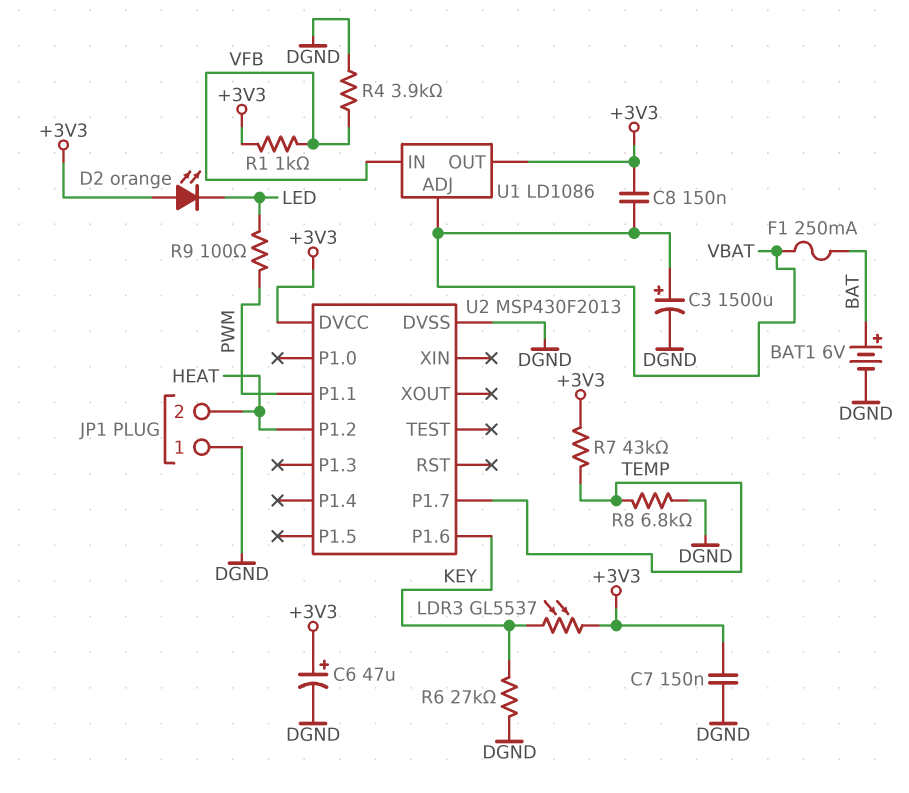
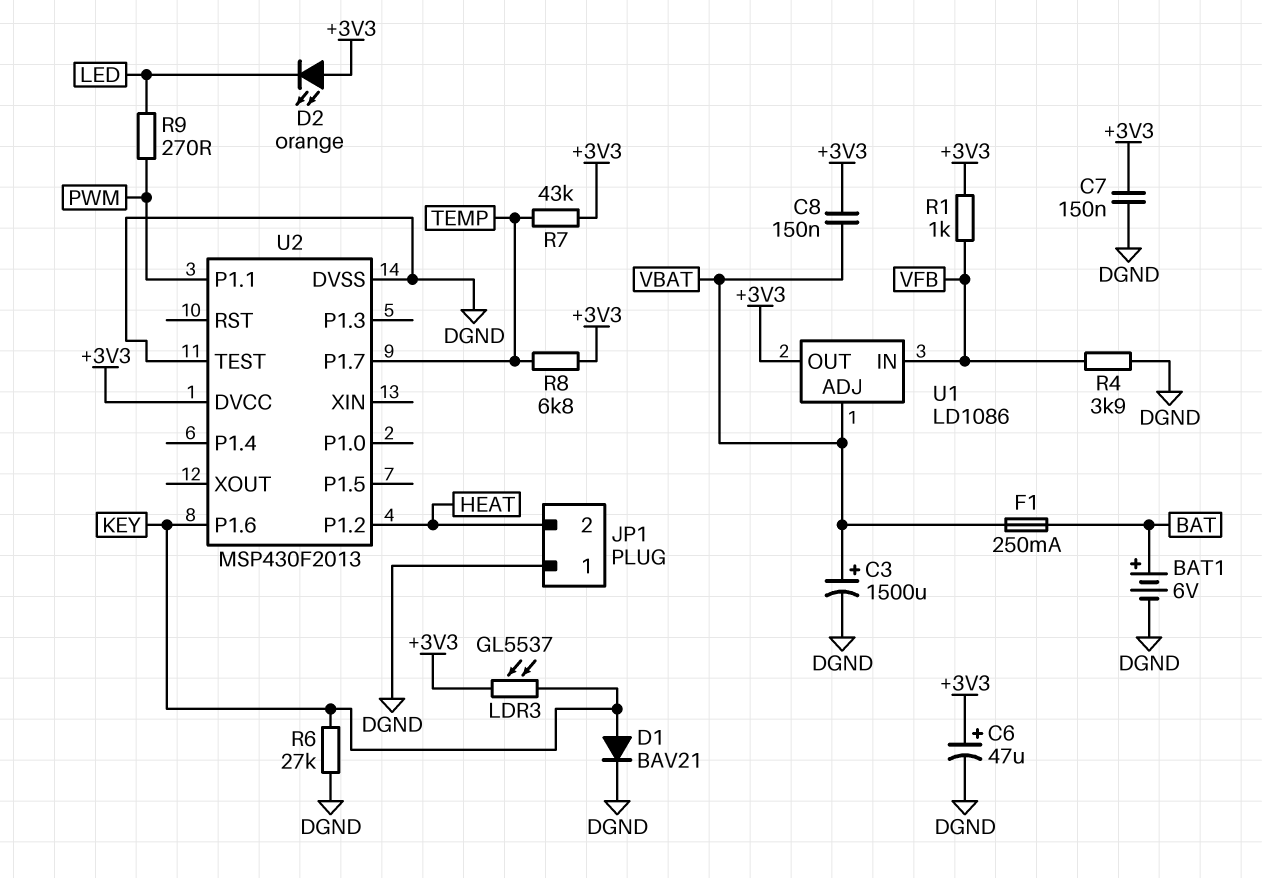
D1: none -> diode BAV21 (A KEY, K DGND)
R8: 6.8k (DGND, TEMP) -> 6.8k (+3V3, TEMP)
R9: 100 (LED, PWM) -> 270 (LED, PWM)
U2 pin TEST: none -> DGND

